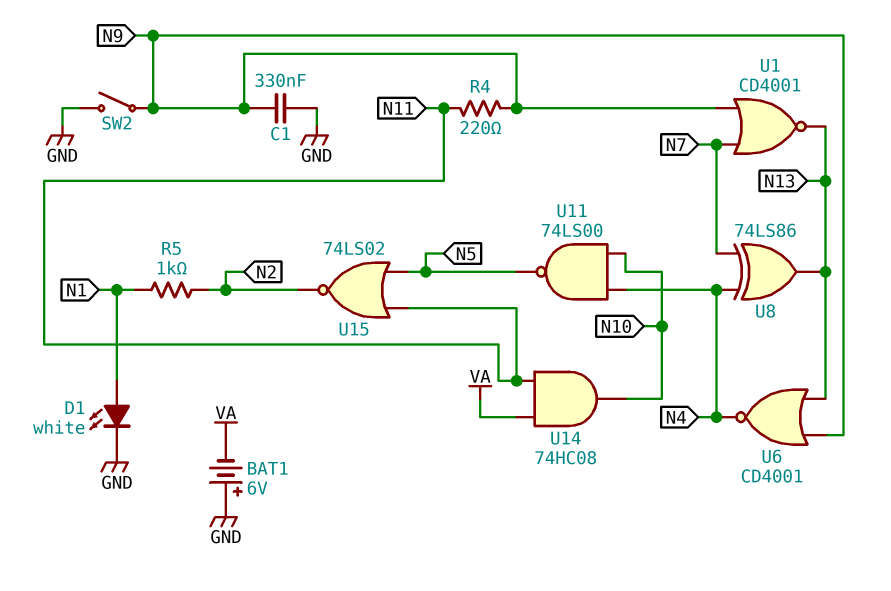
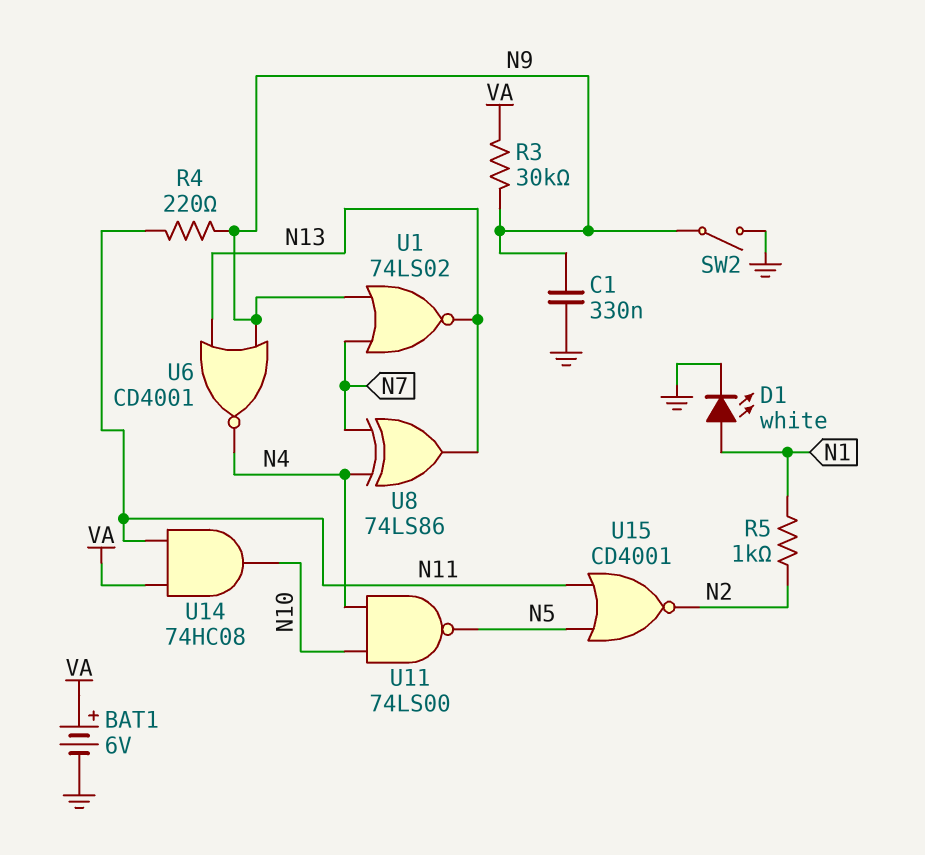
BAT1: 6V (plus GND, minus VA) -> 6V (plus VA, minus GND)
R3: none -> 30k (N9, VA)
U1: NOR CD4001 (in N7, in N9, out N13) -> NOR 74LS02 (in N7, in N9, out N13)
U15: NOR 74LS02 (in N5, in N11, out N2) -> NOR CD4001 (in N5, in N11, out N2)

